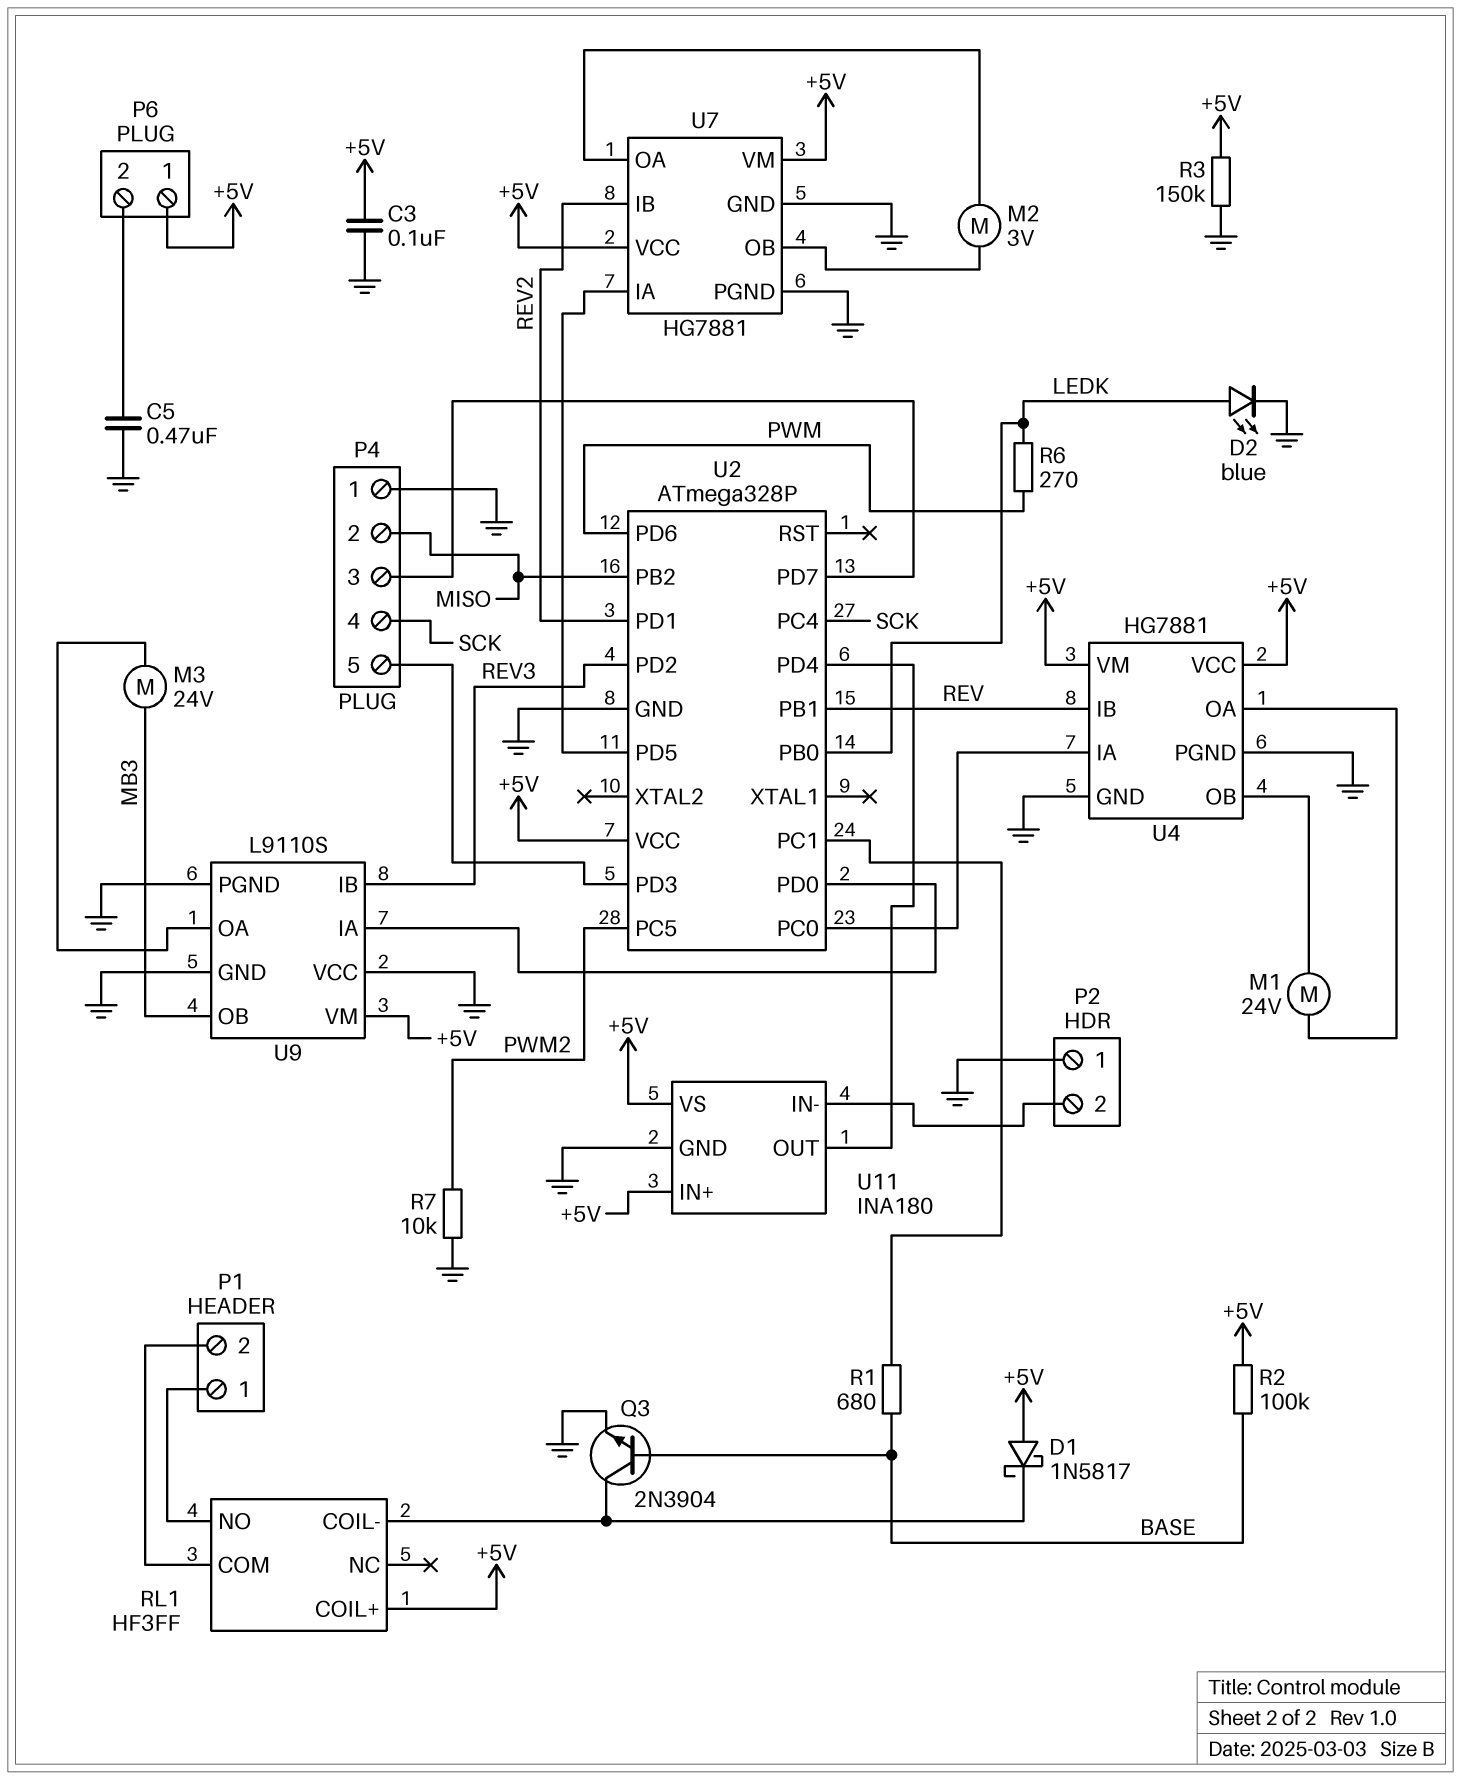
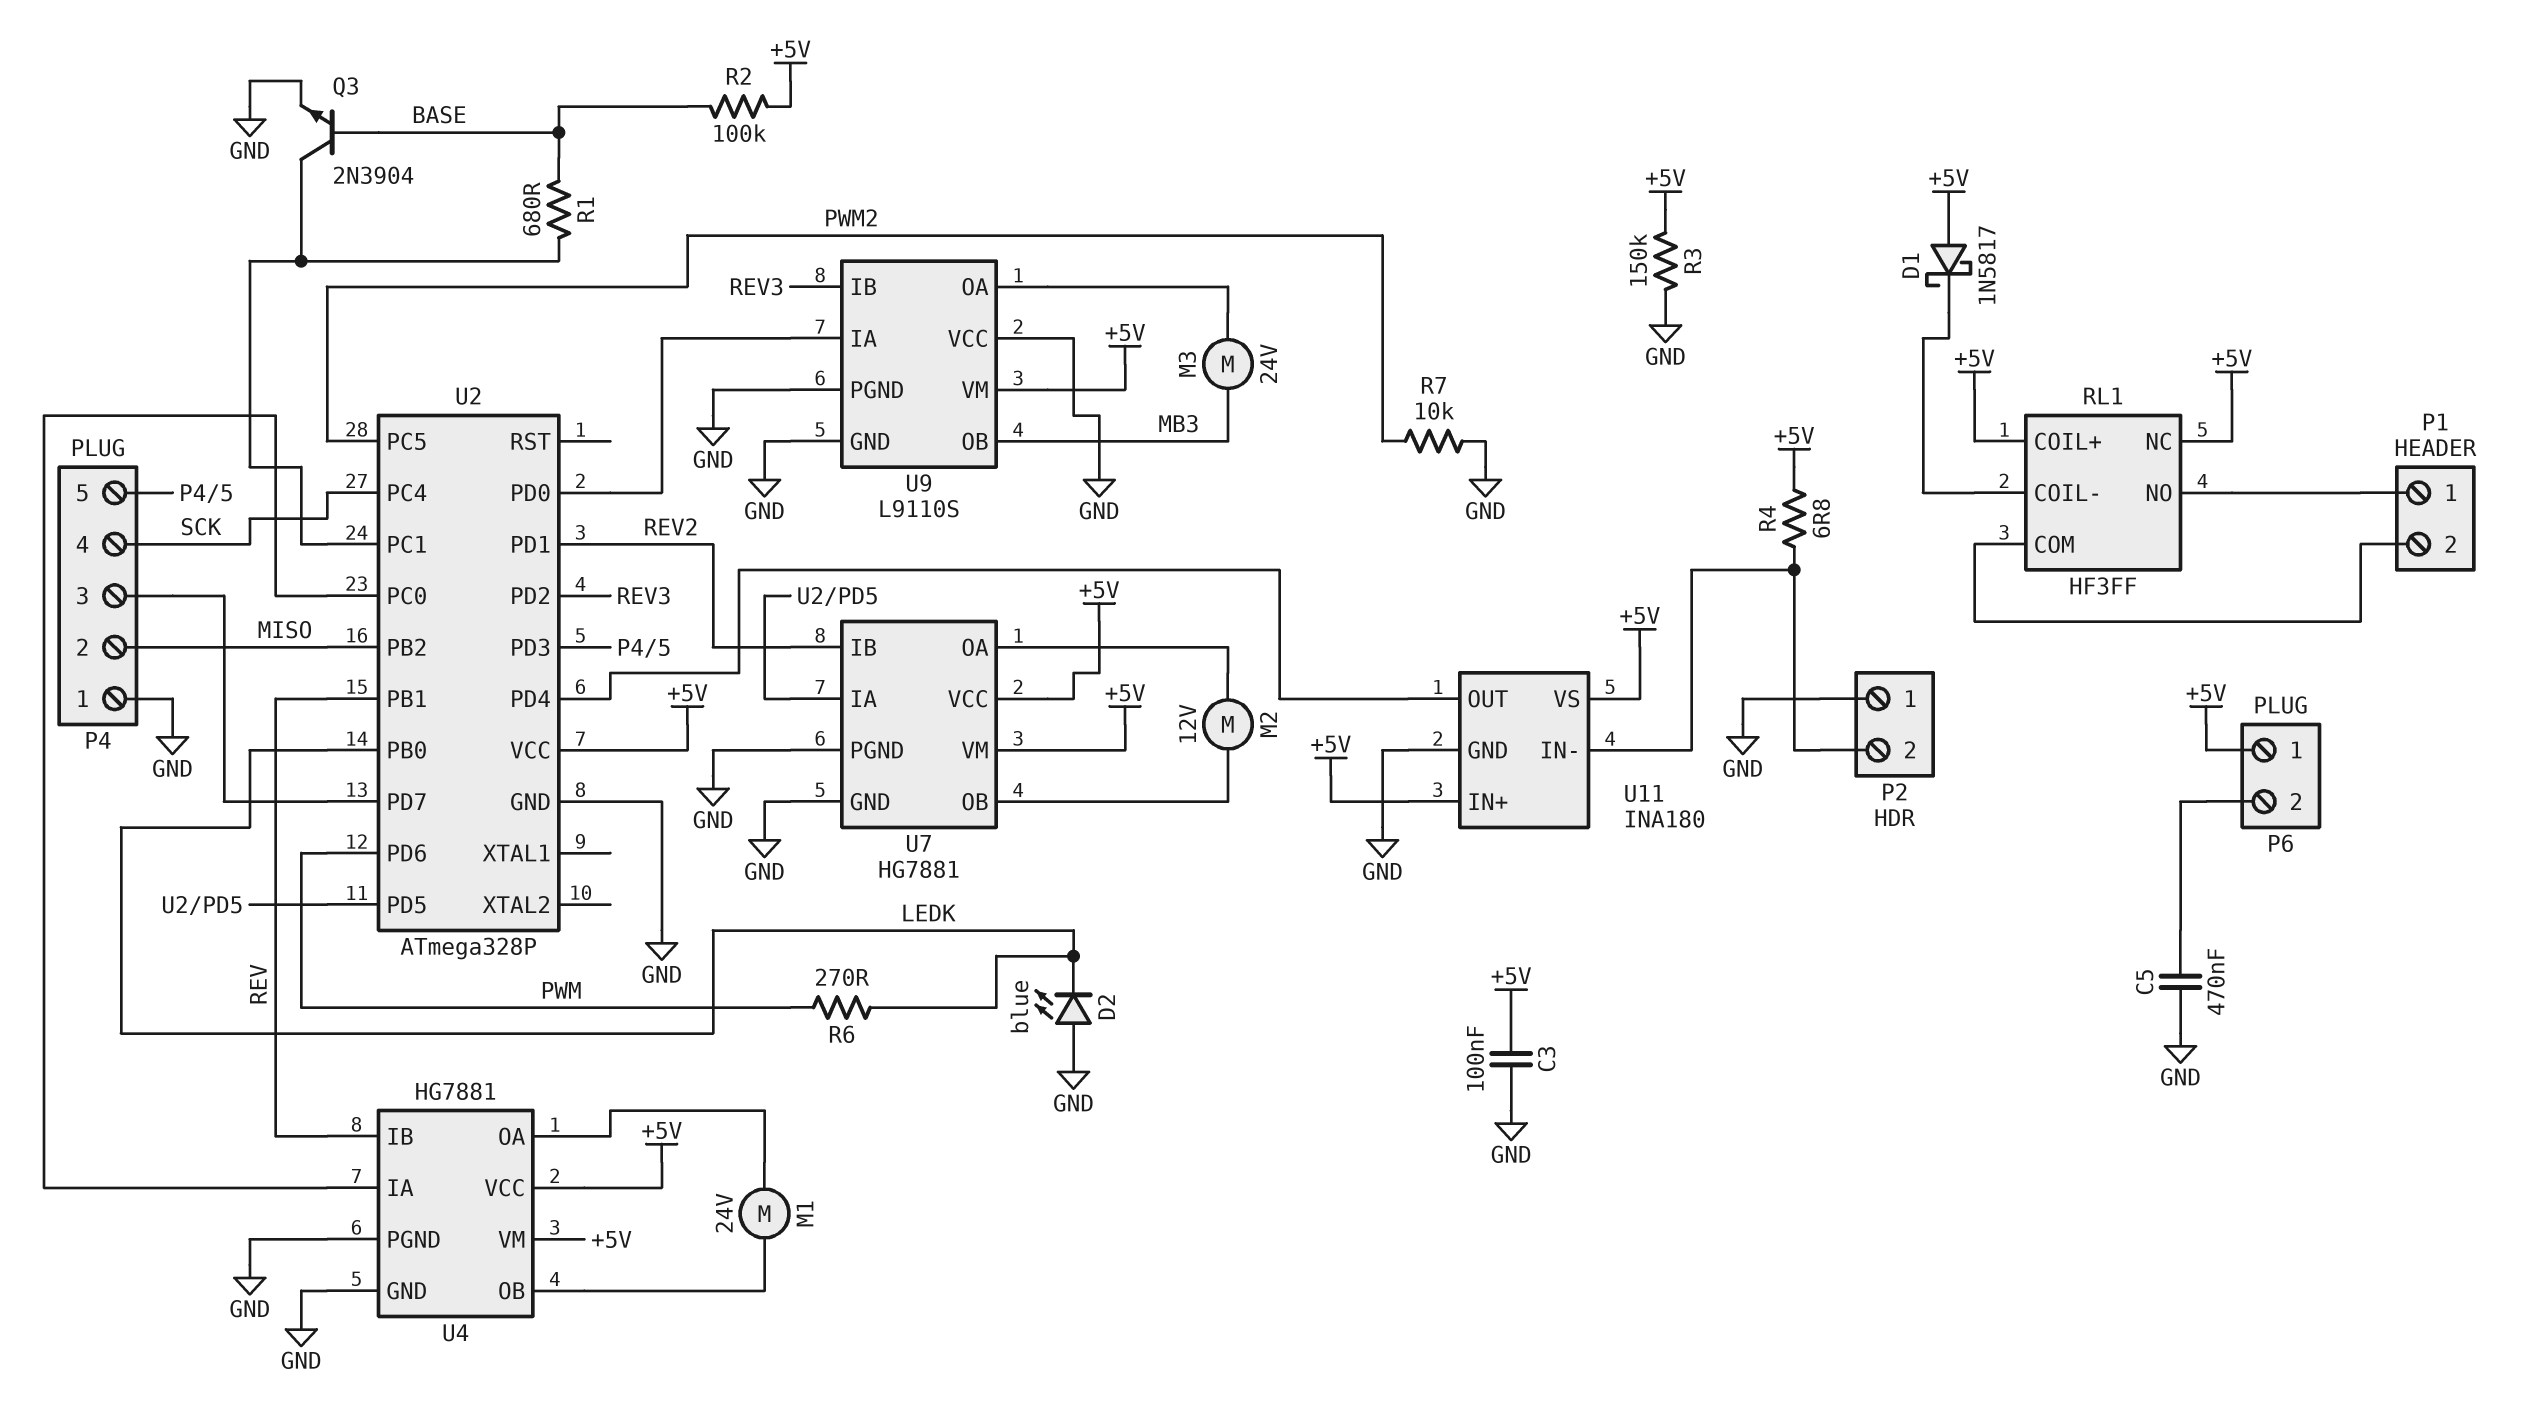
D2: LED blue (A LEDK, K GND) -> LED blue (A GND, K LEDK)
M2: motor 3V (U7/OA, U7/OB) -> motor 12V (U7/OA, U7/OB)
Q3: NPN 2N3904 (B BASE, C RL1/COIL-, E GND) -> NPN 2N3904 (B BASE, C U2/PC1, E GND)
R4: none -> 6.8 (+5V, P2/2)
RL1 pin NC: none -> +5V

